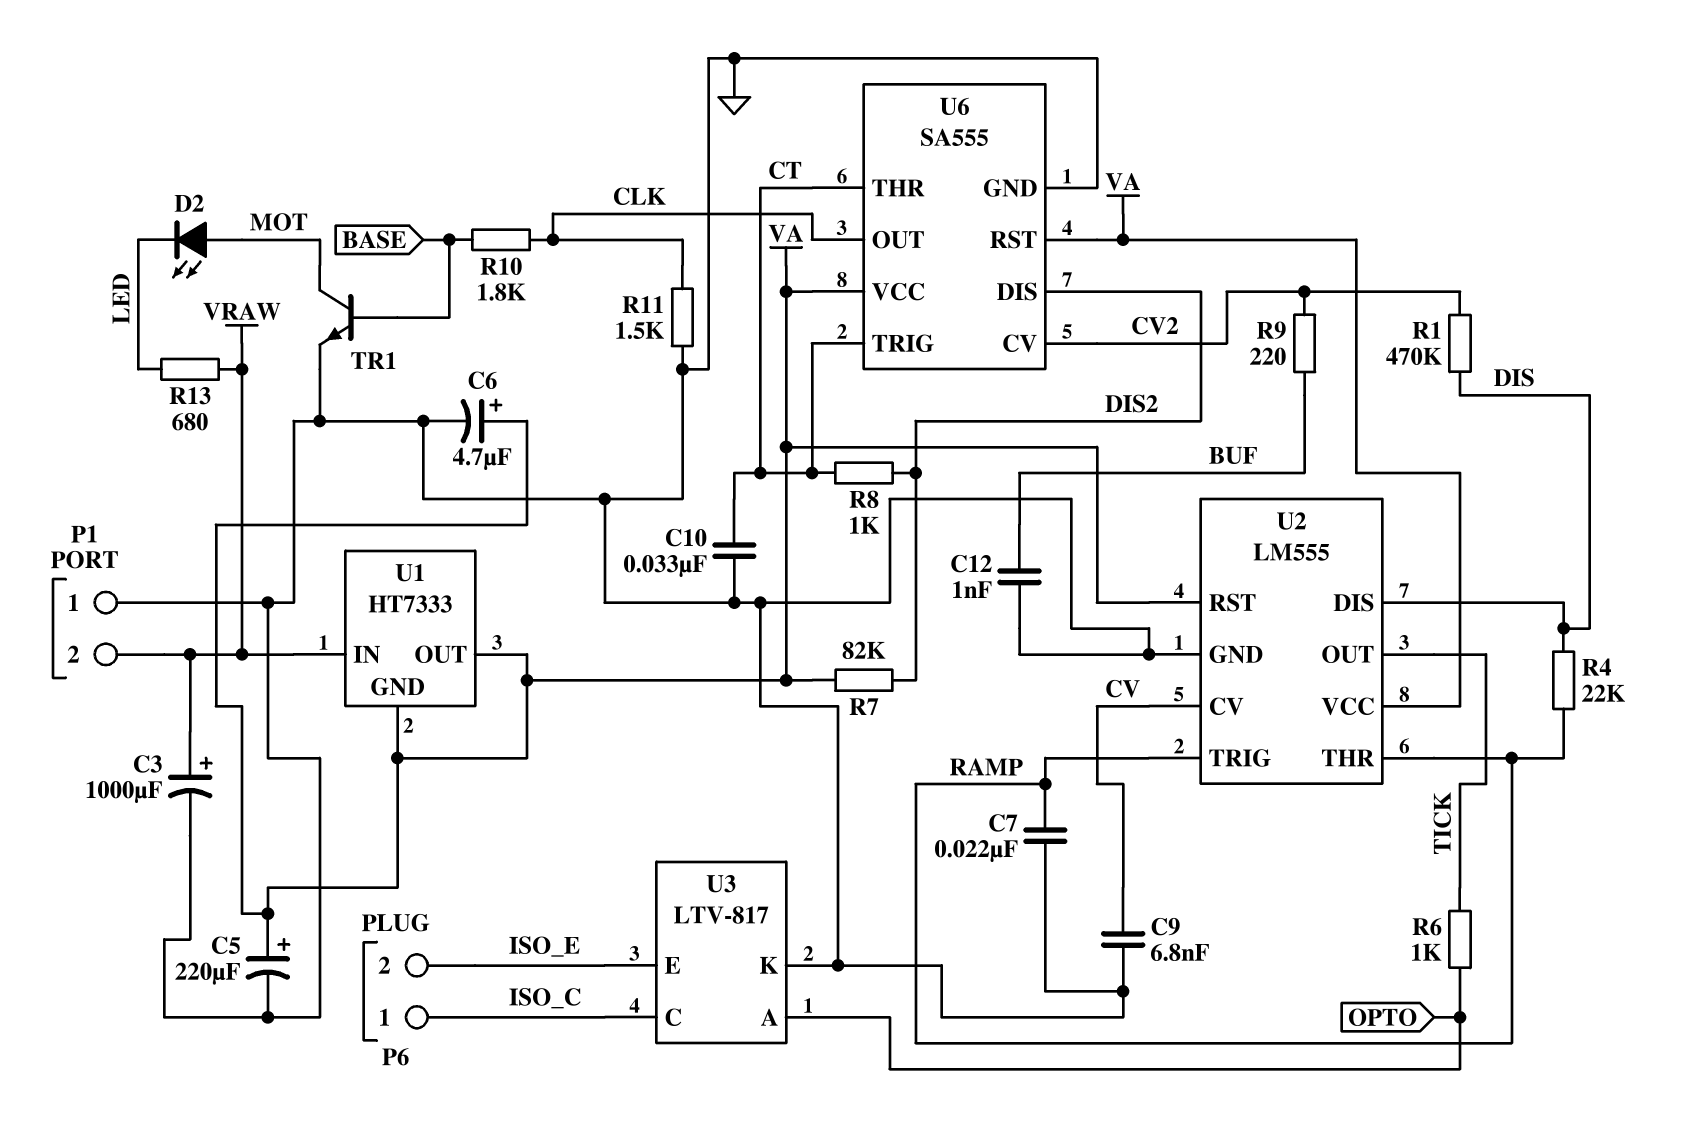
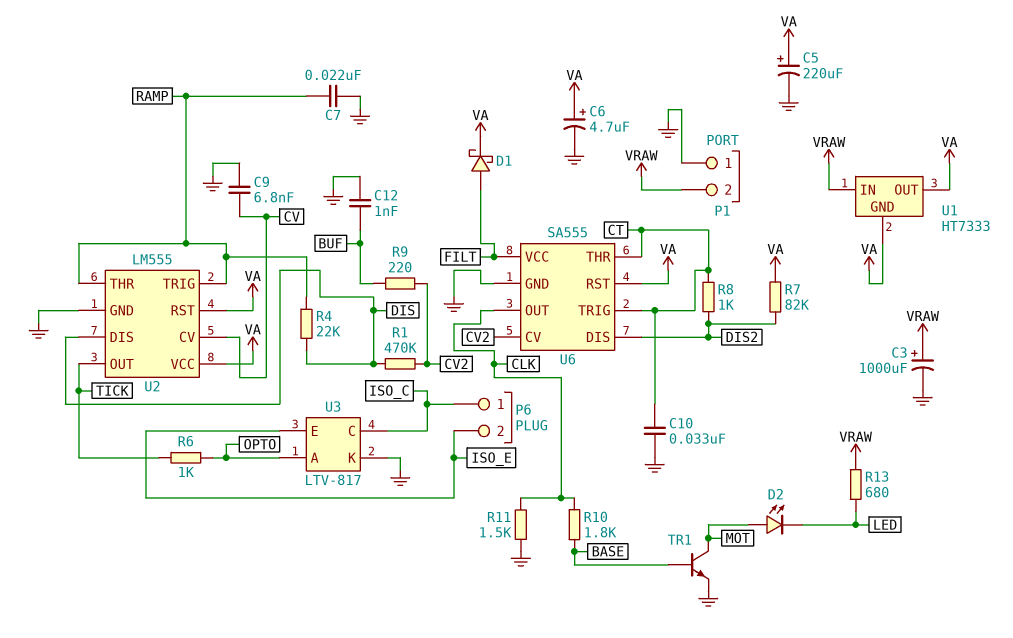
D1: none -> schottky (A FILT, K VA)
U6 pin VCC: VA -> FILT

